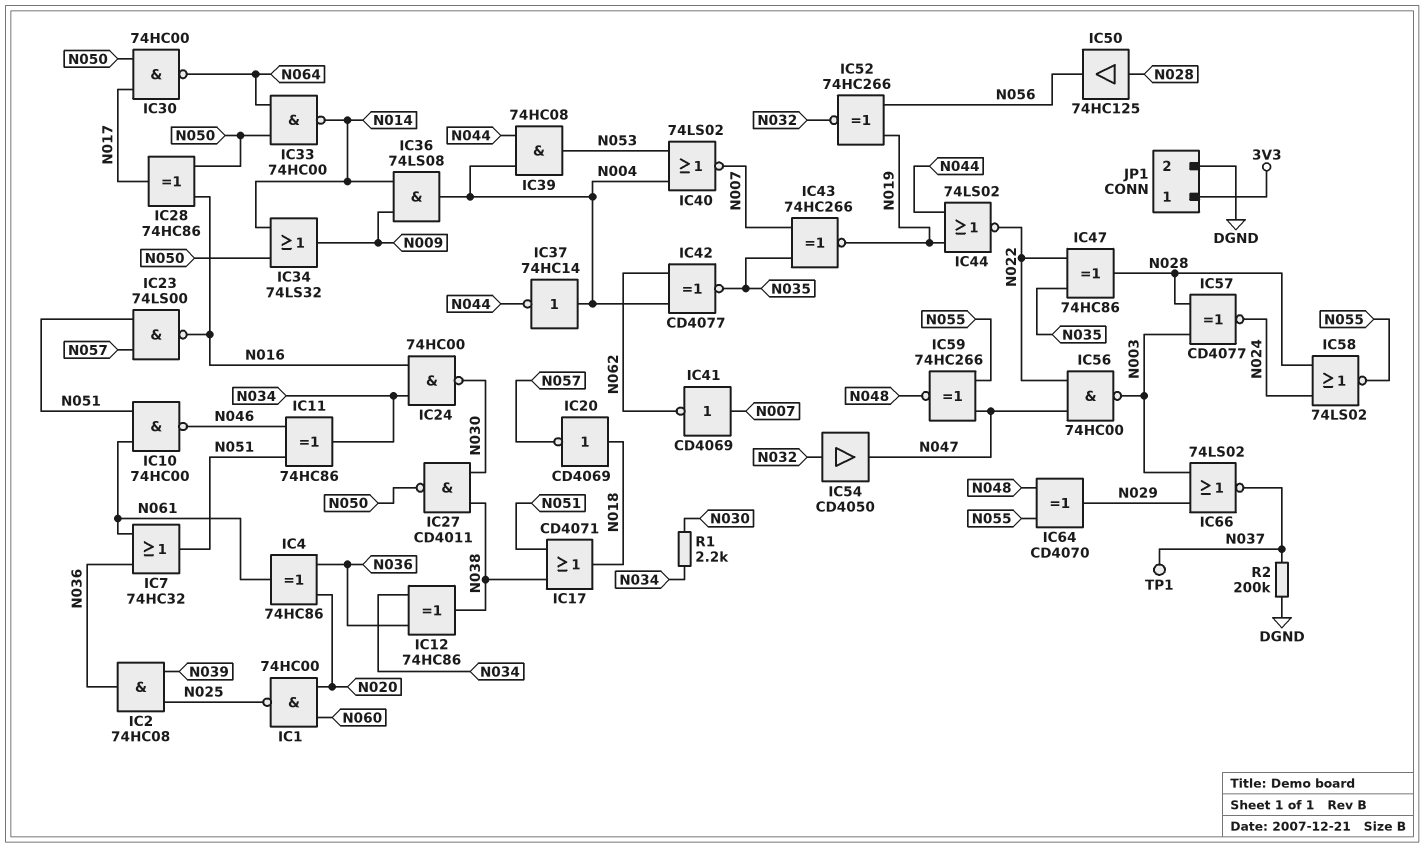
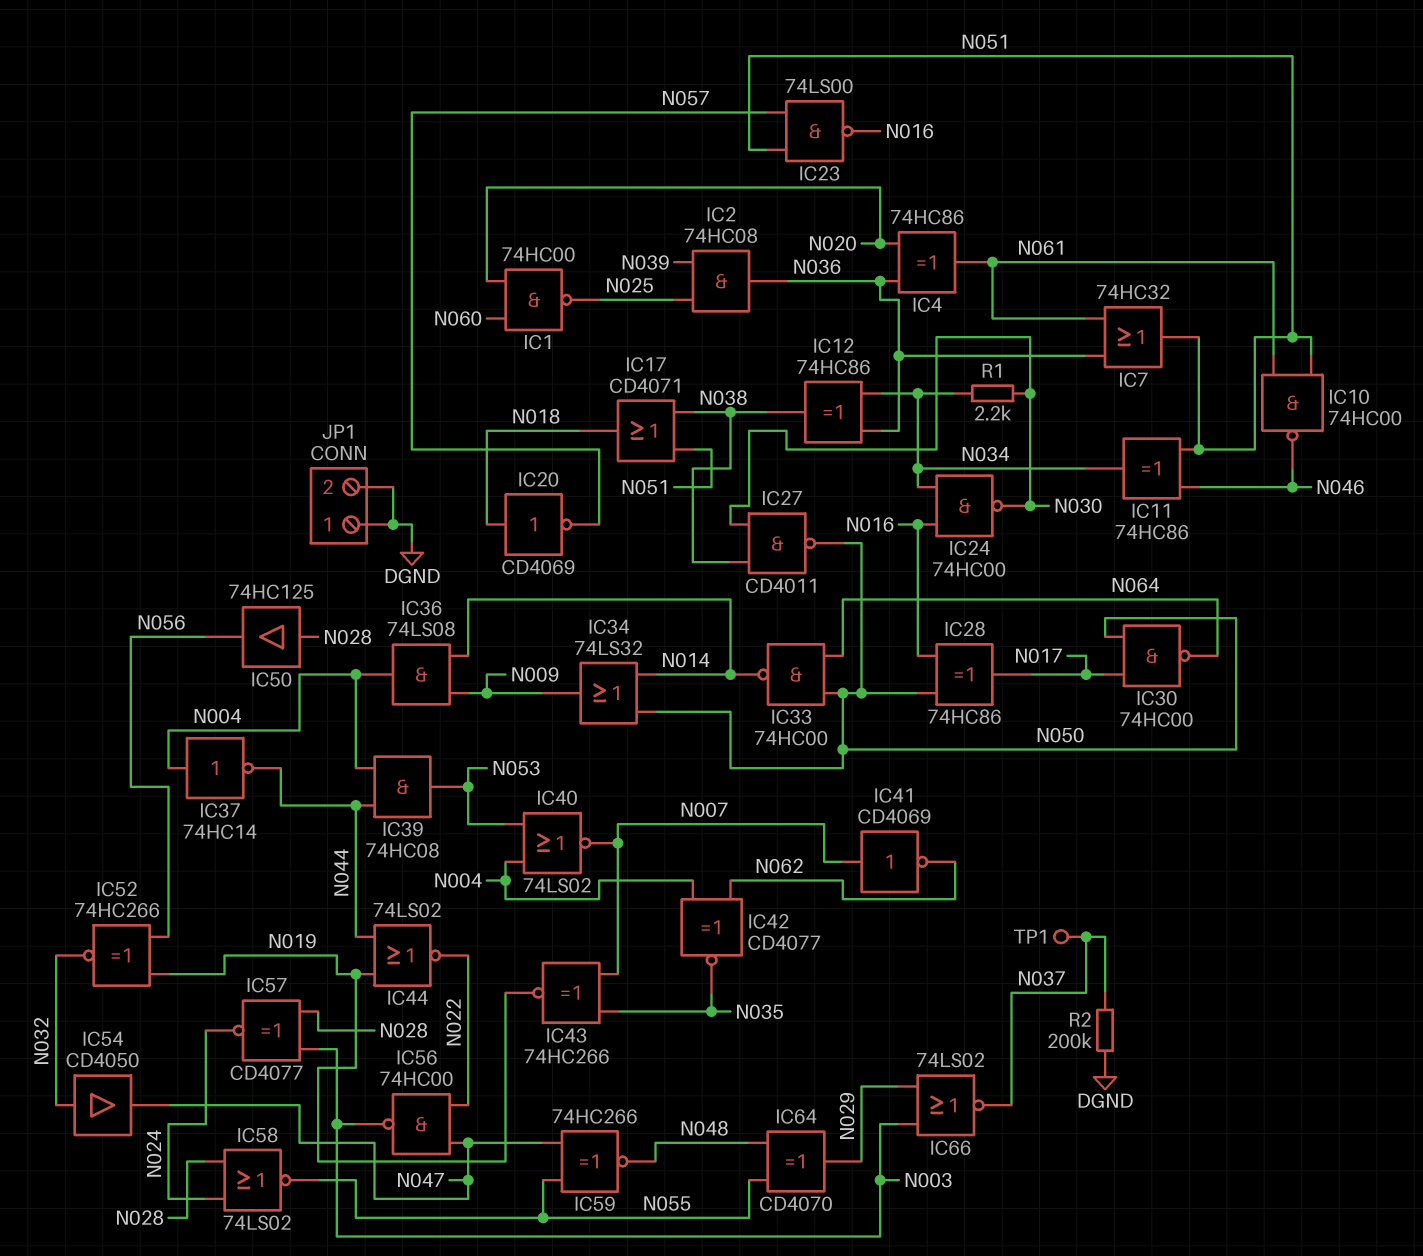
IC47: XOR 74HC86 (in N022, in N035, out N028) -> none
JP1 pin 1: 3V3 -> DGND

